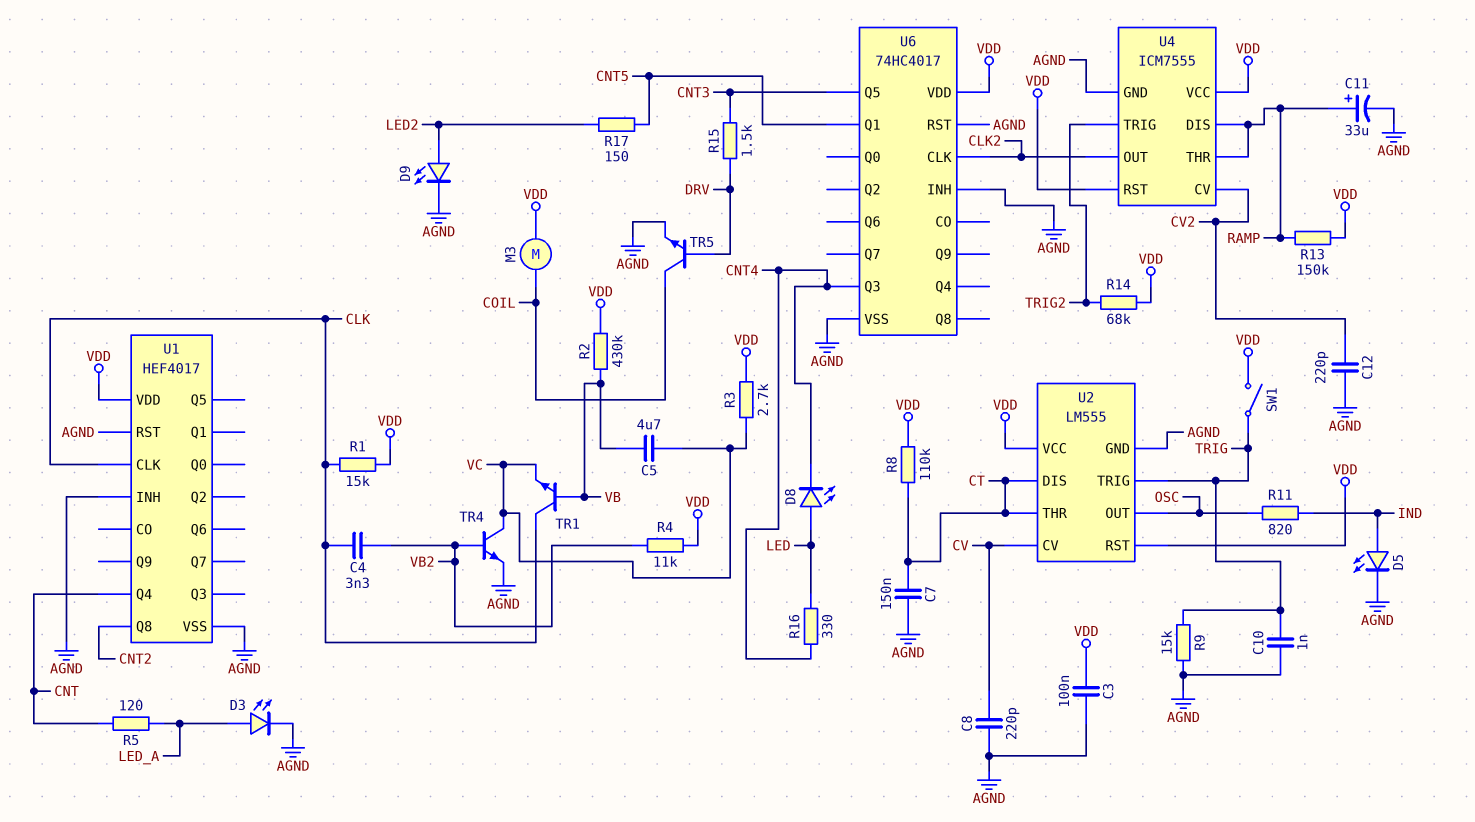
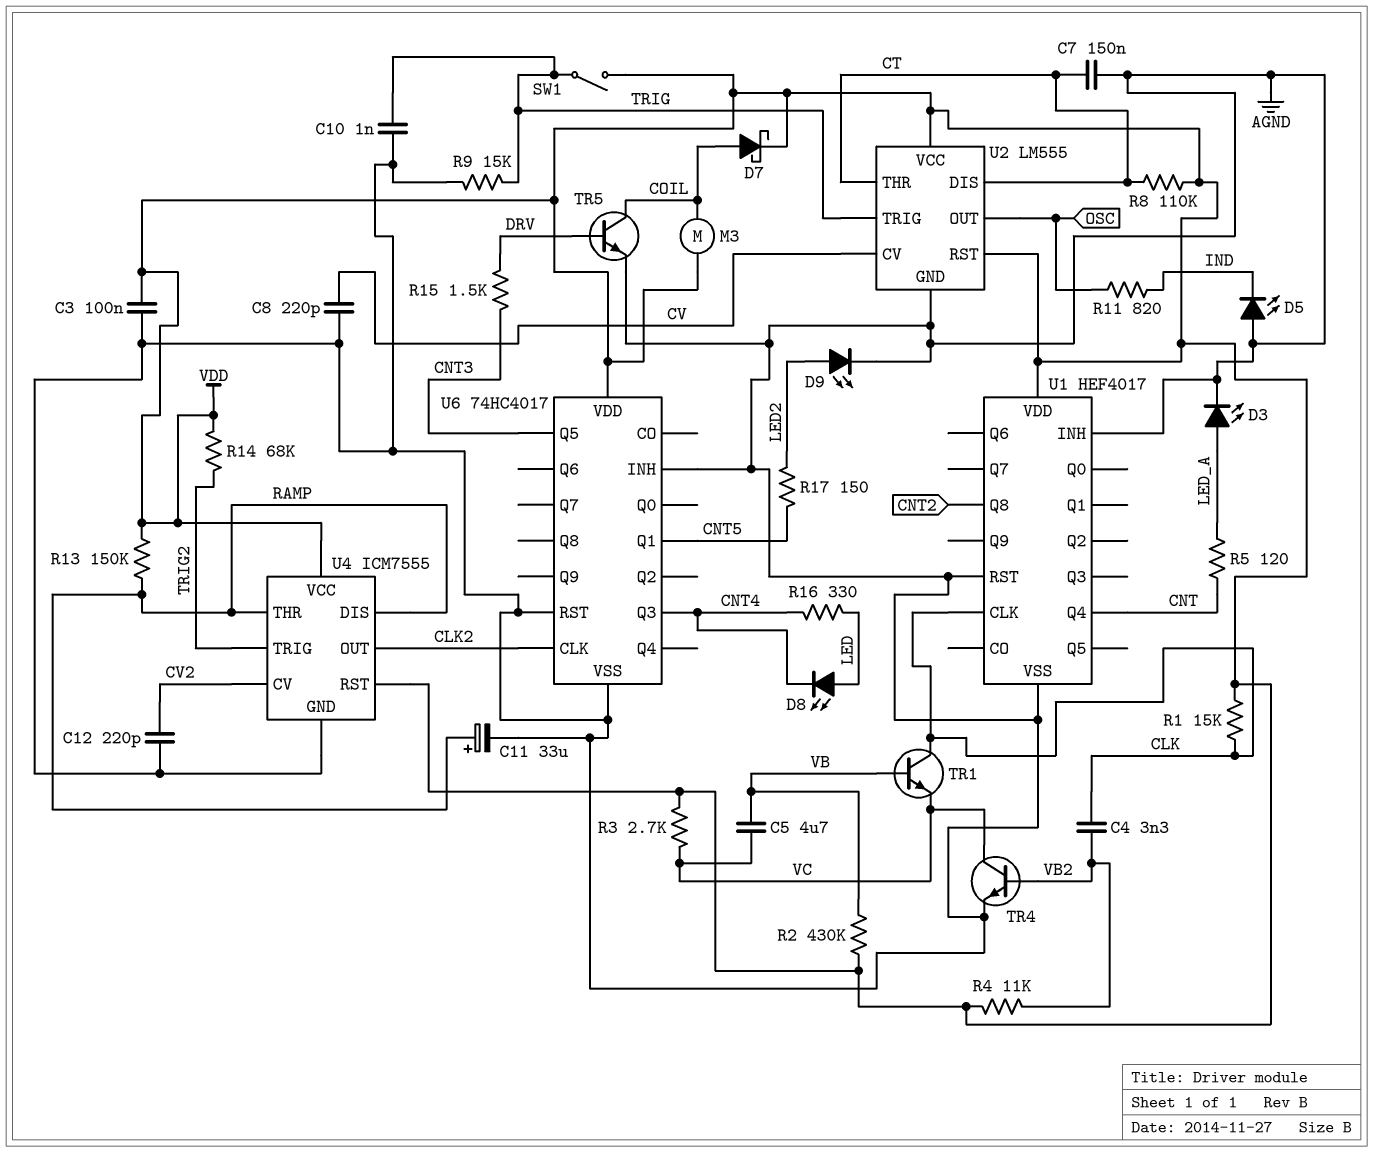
D5: LED (A IND, K AGND) -> LED (A AGND, K IND)
D7: none -> schottky (A COIL, K VDD)

